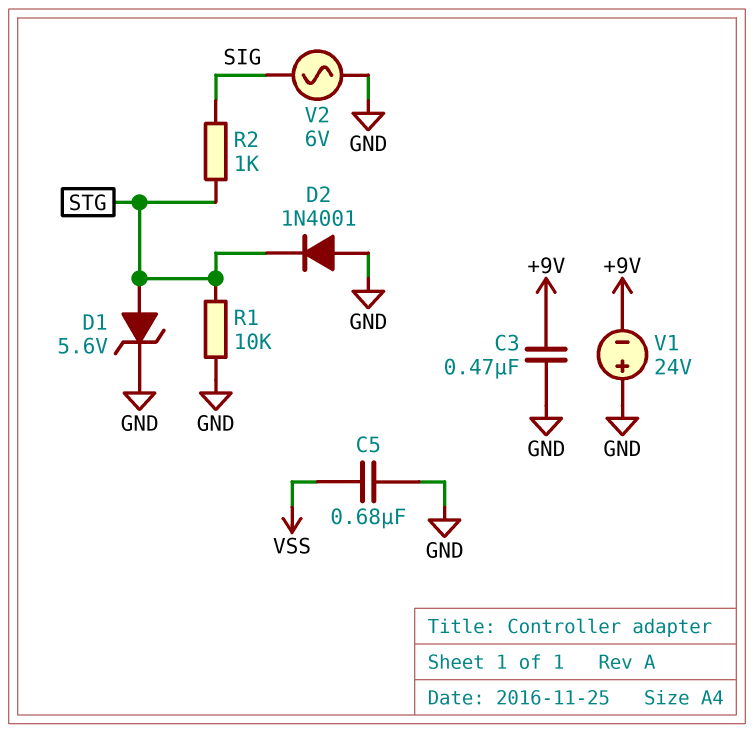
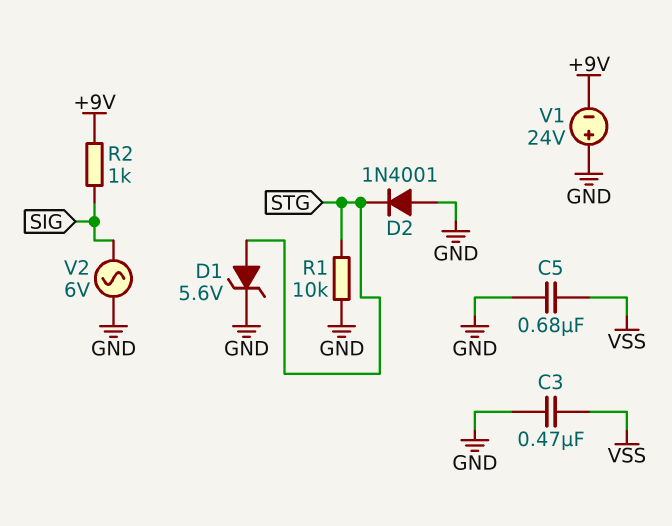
C3: 470nF (+9V, GND) -> 470nF (GND, VSS)
R2: 1k (SIG, STG) -> 1k (+9V, SIG)

